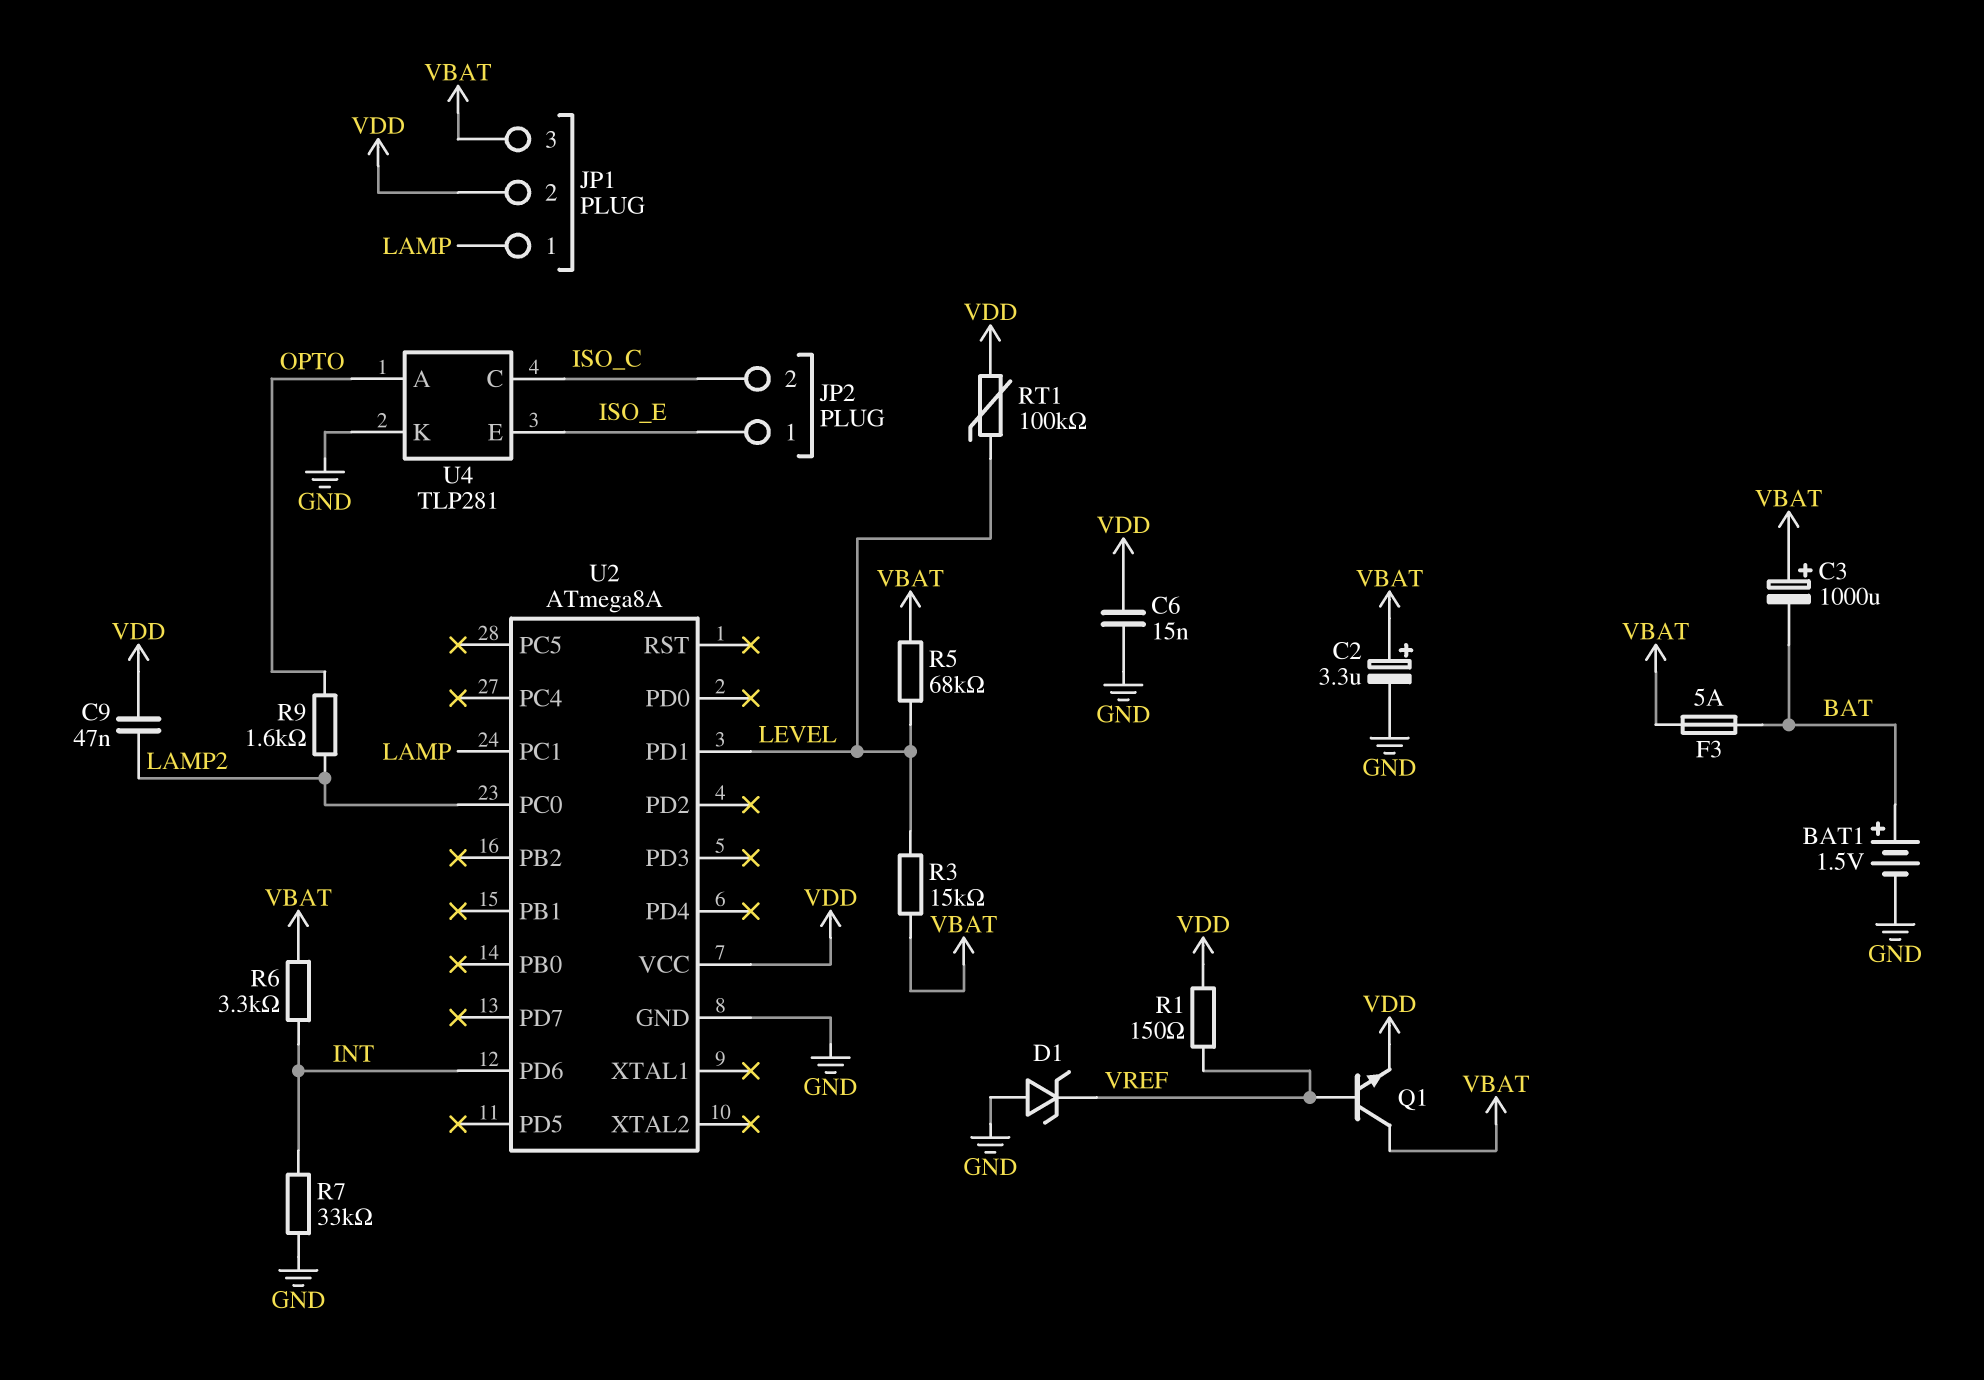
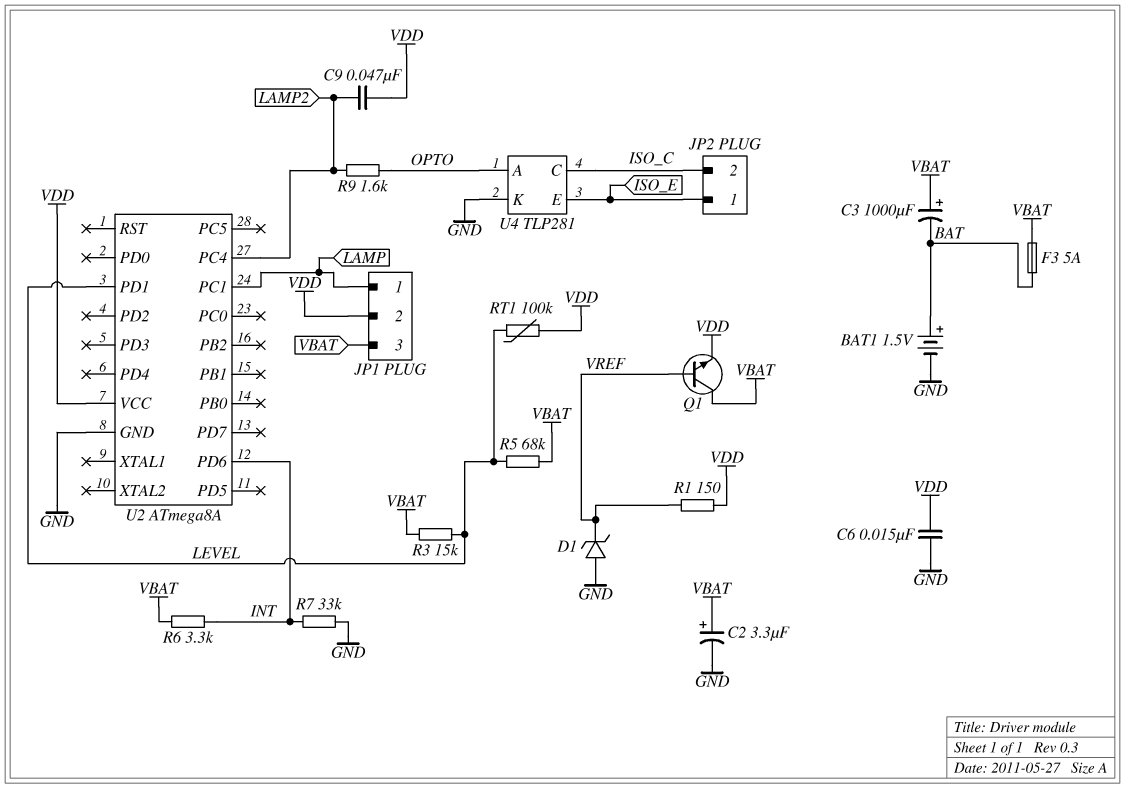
U2 pin PC0: LAMP2 -> none
U2 pin PC4: none -> LAMP2

